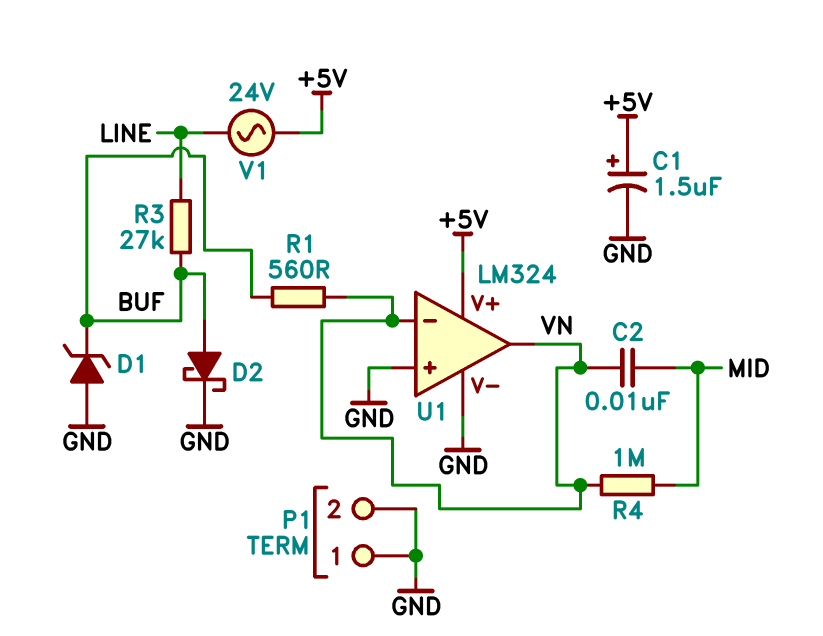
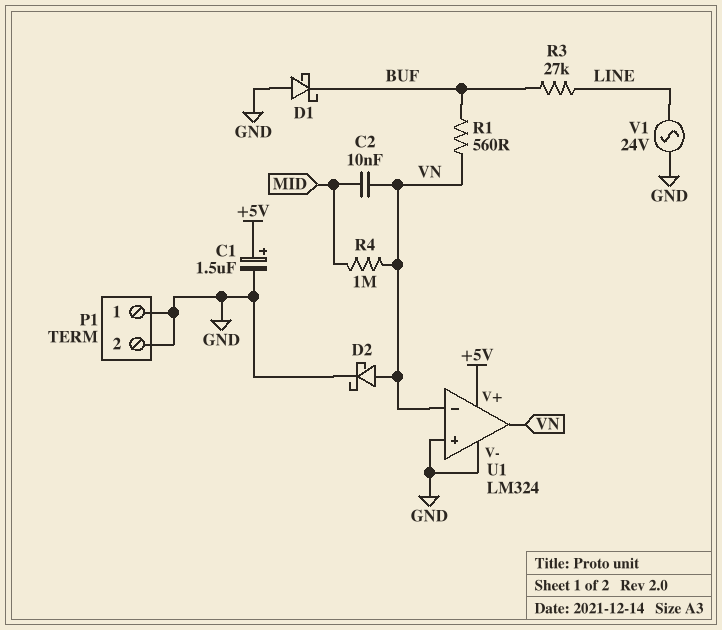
D1: zener (A GND, K BUF) -> schottky (A GND, K BUF)
D2: schottky (A BUF, K GND) -> schottky (A VN, K GND)
V1: AC 24V (+5V, LINE) -> AC 24V (GND, LINE)

